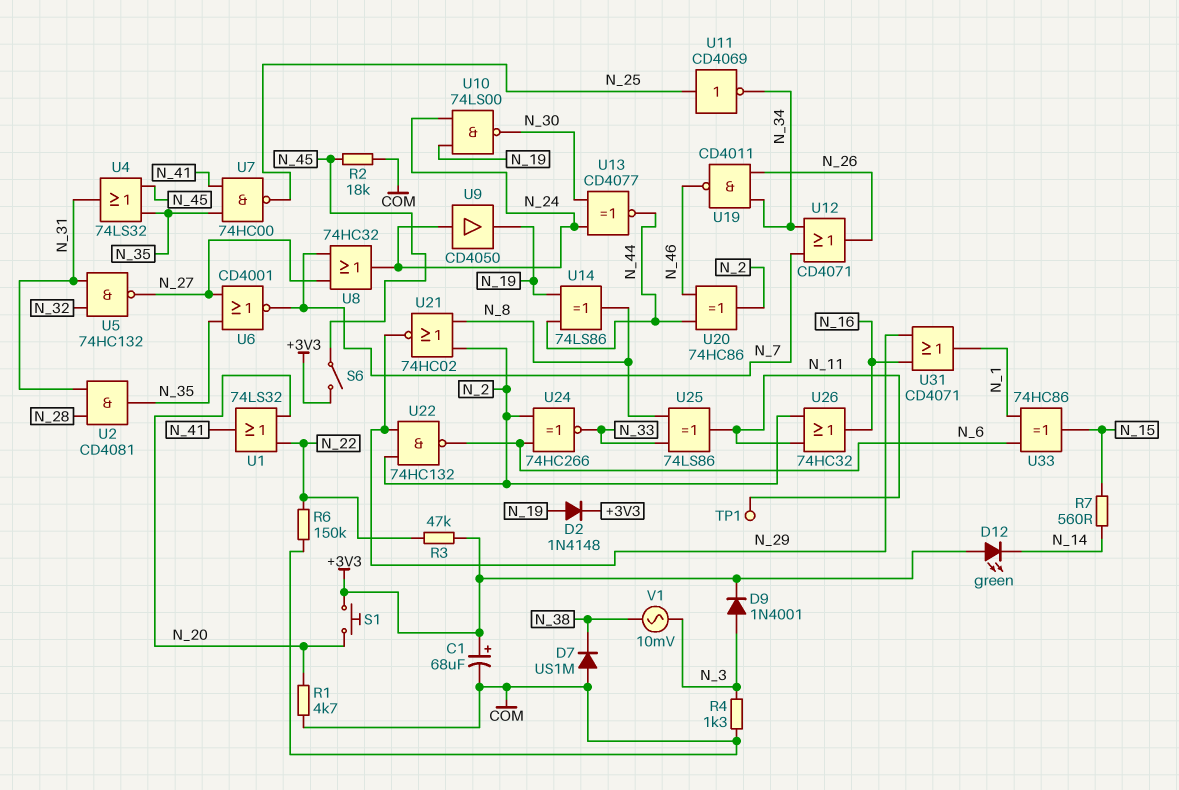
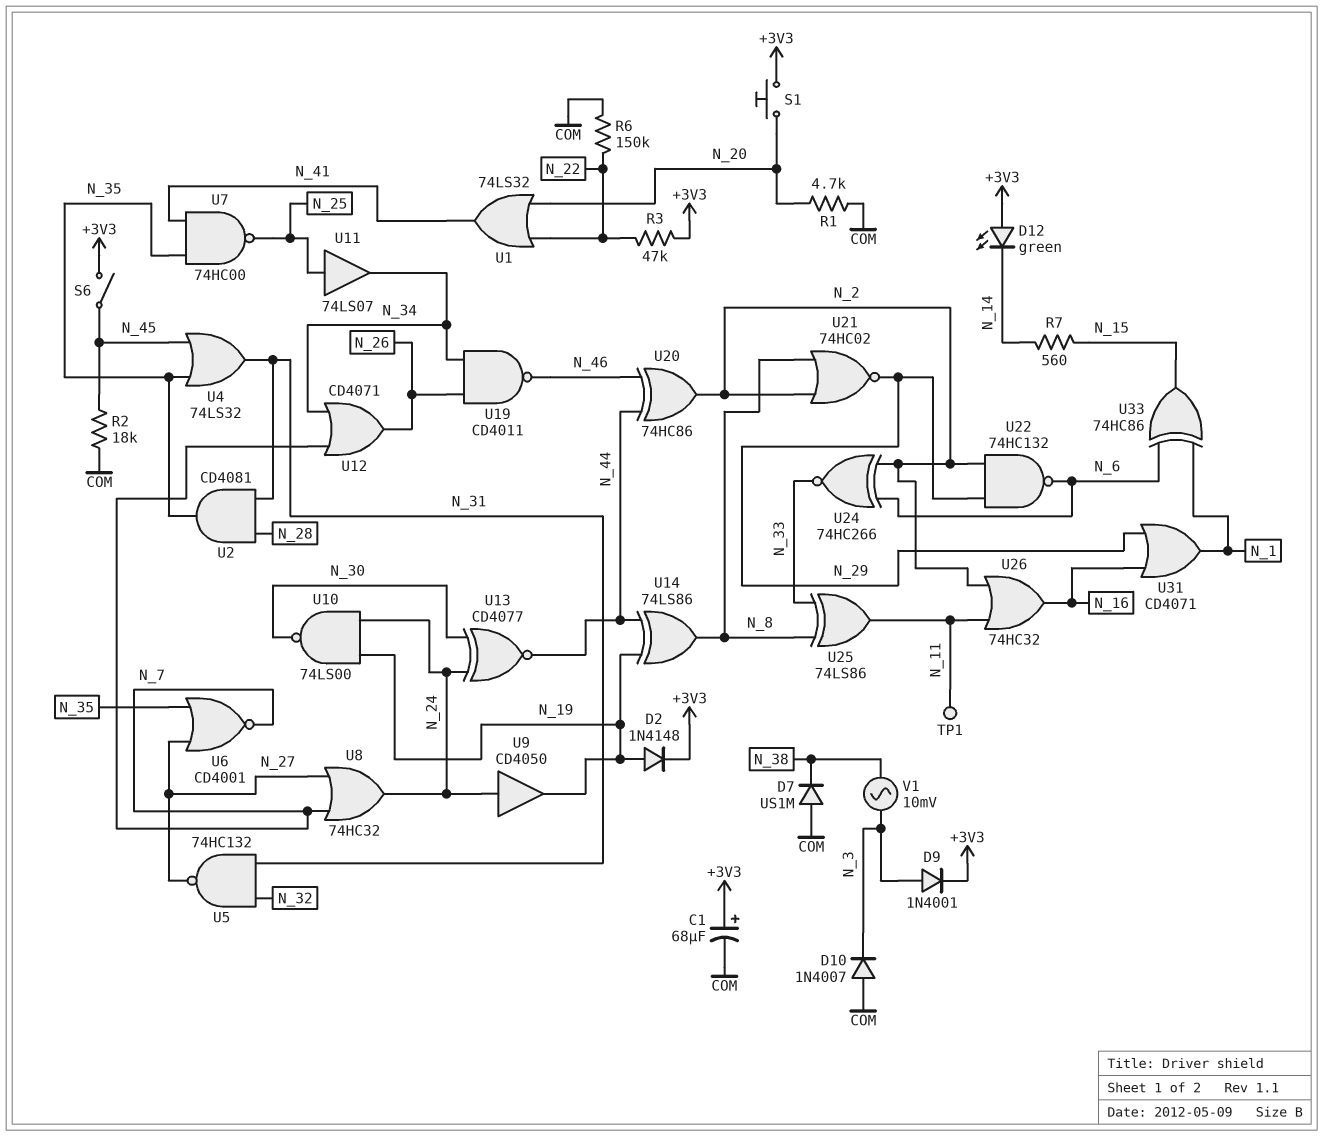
D10: none -> diode 1N4007 (A COM, K N_3)
R4: 1.3k (COM, N_3) -> none
U11: NOT CD4069 (in N_25, out N_34) -> buffer 74LS07 (in N_25, out N_34)

